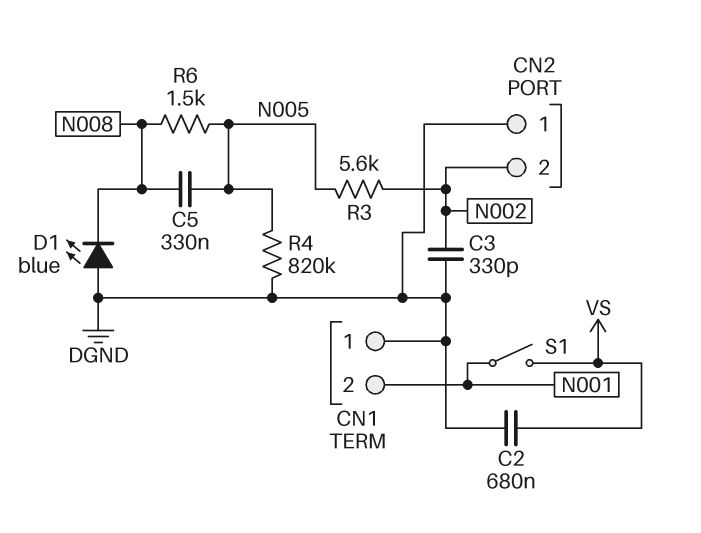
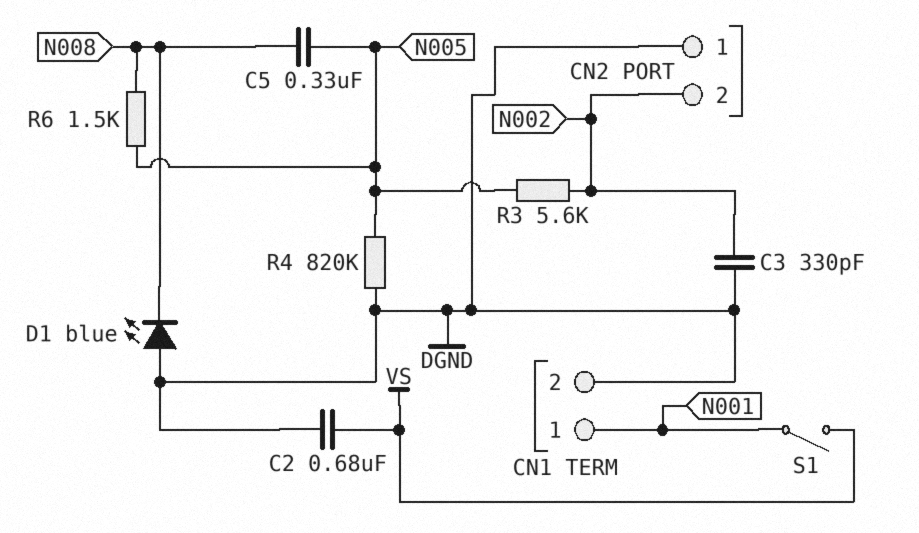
CN1 pin 1: DGND -> N001
CN1 pin 2: N001 -> DGND

